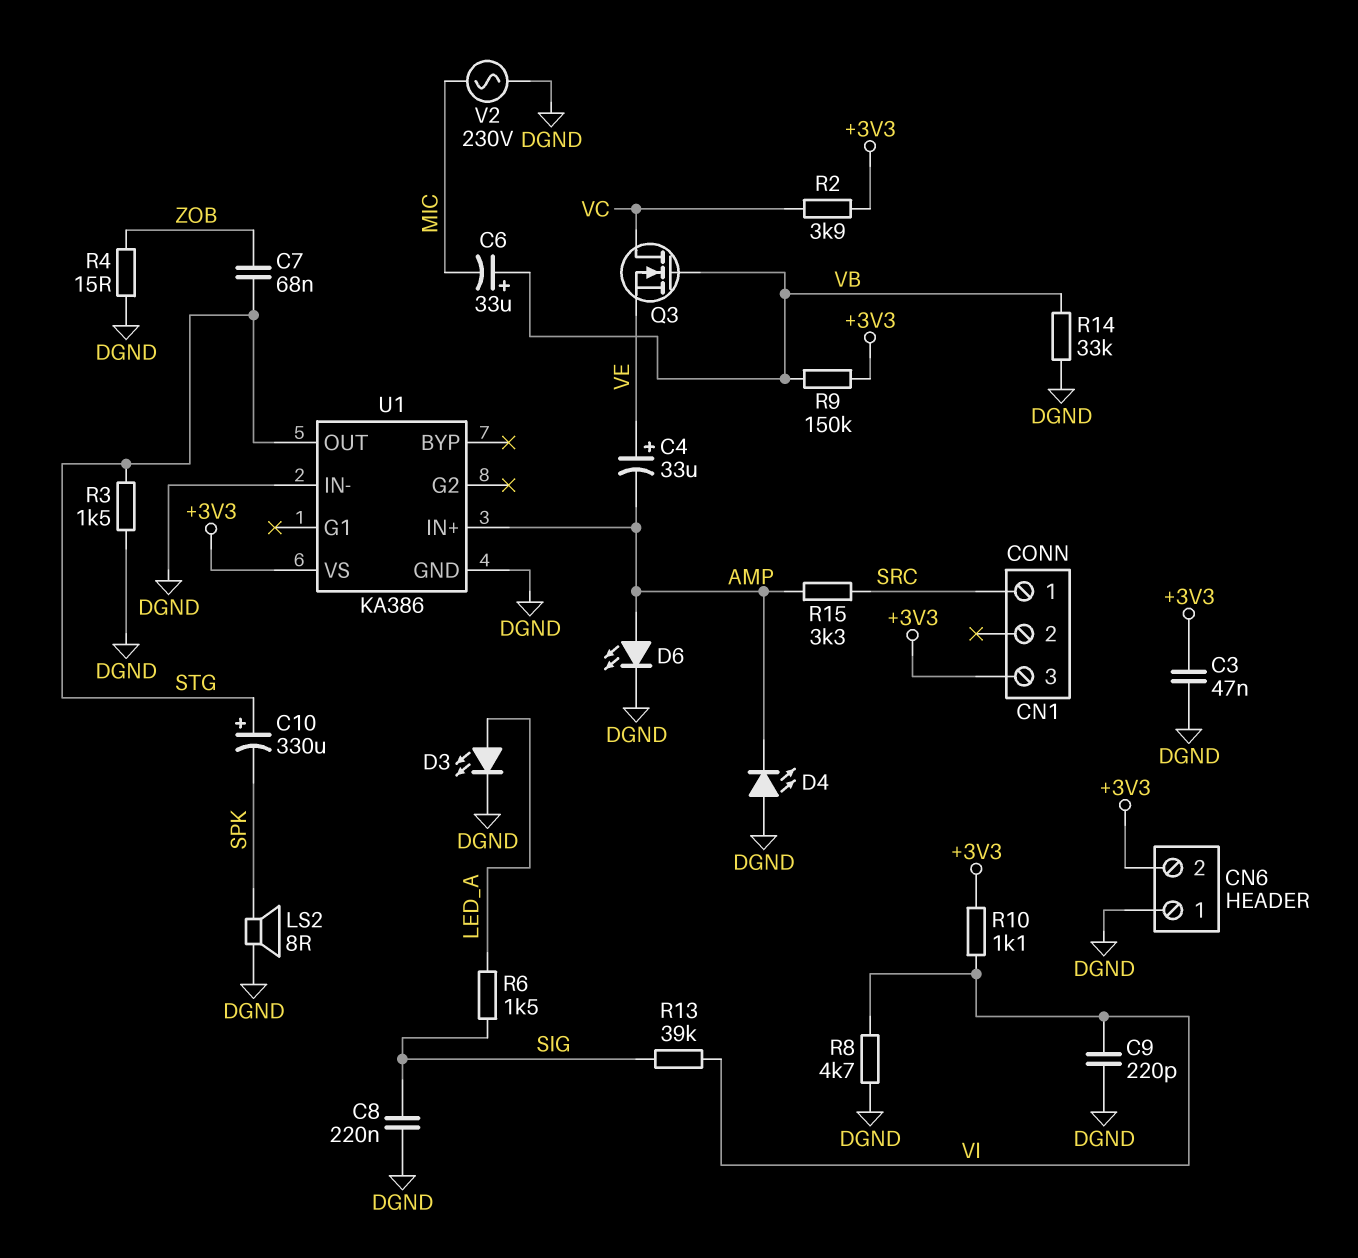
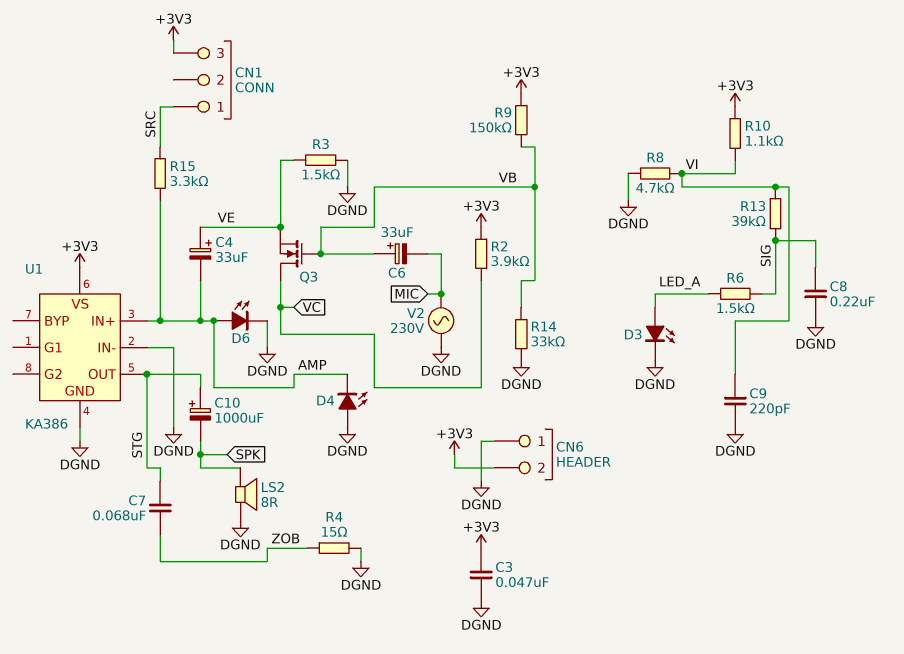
C10: 330uF (plus STG, minus SPK) -> 1000uF (plus STG, minus SPK)
R3: 1.5k (DGND, STG) -> 1.5k (DGND, VE)

